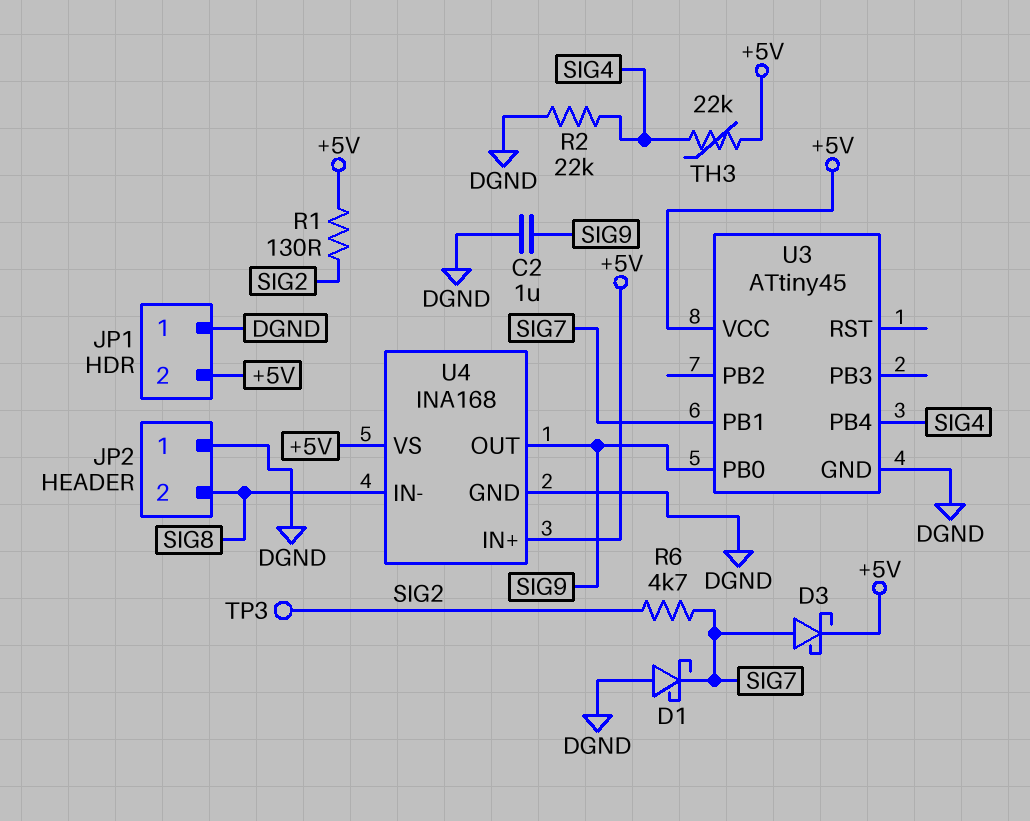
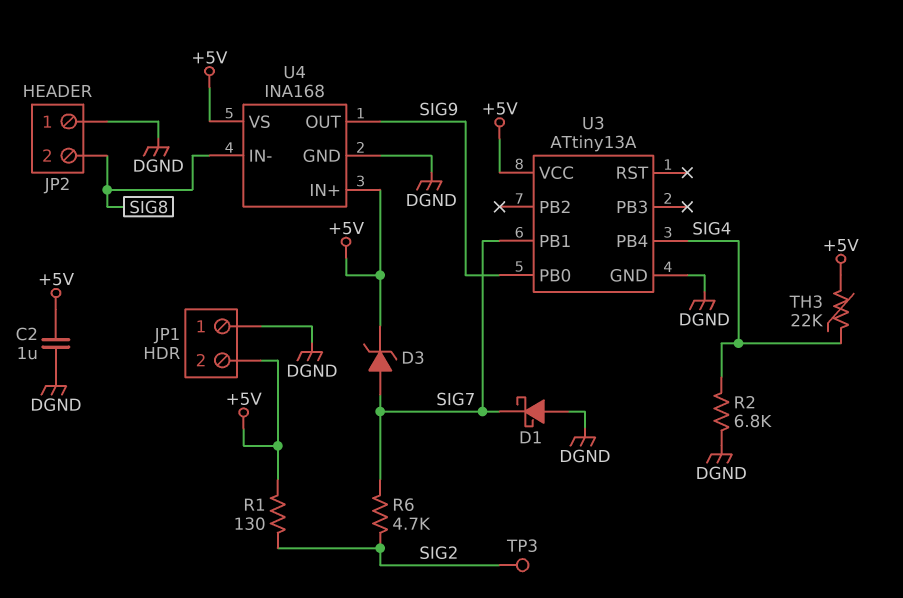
C2: 1uF (DGND, SIG9) -> 1uF (+5V, DGND)
D3: schottky (A SIG7, K +5V) -> zener (A SIG7, K +5V)
R2: 22k (DGND, SIG4) -> 6.8k (DGND, SIG4)
U3: ATtiny45 -> ATtiny13A

